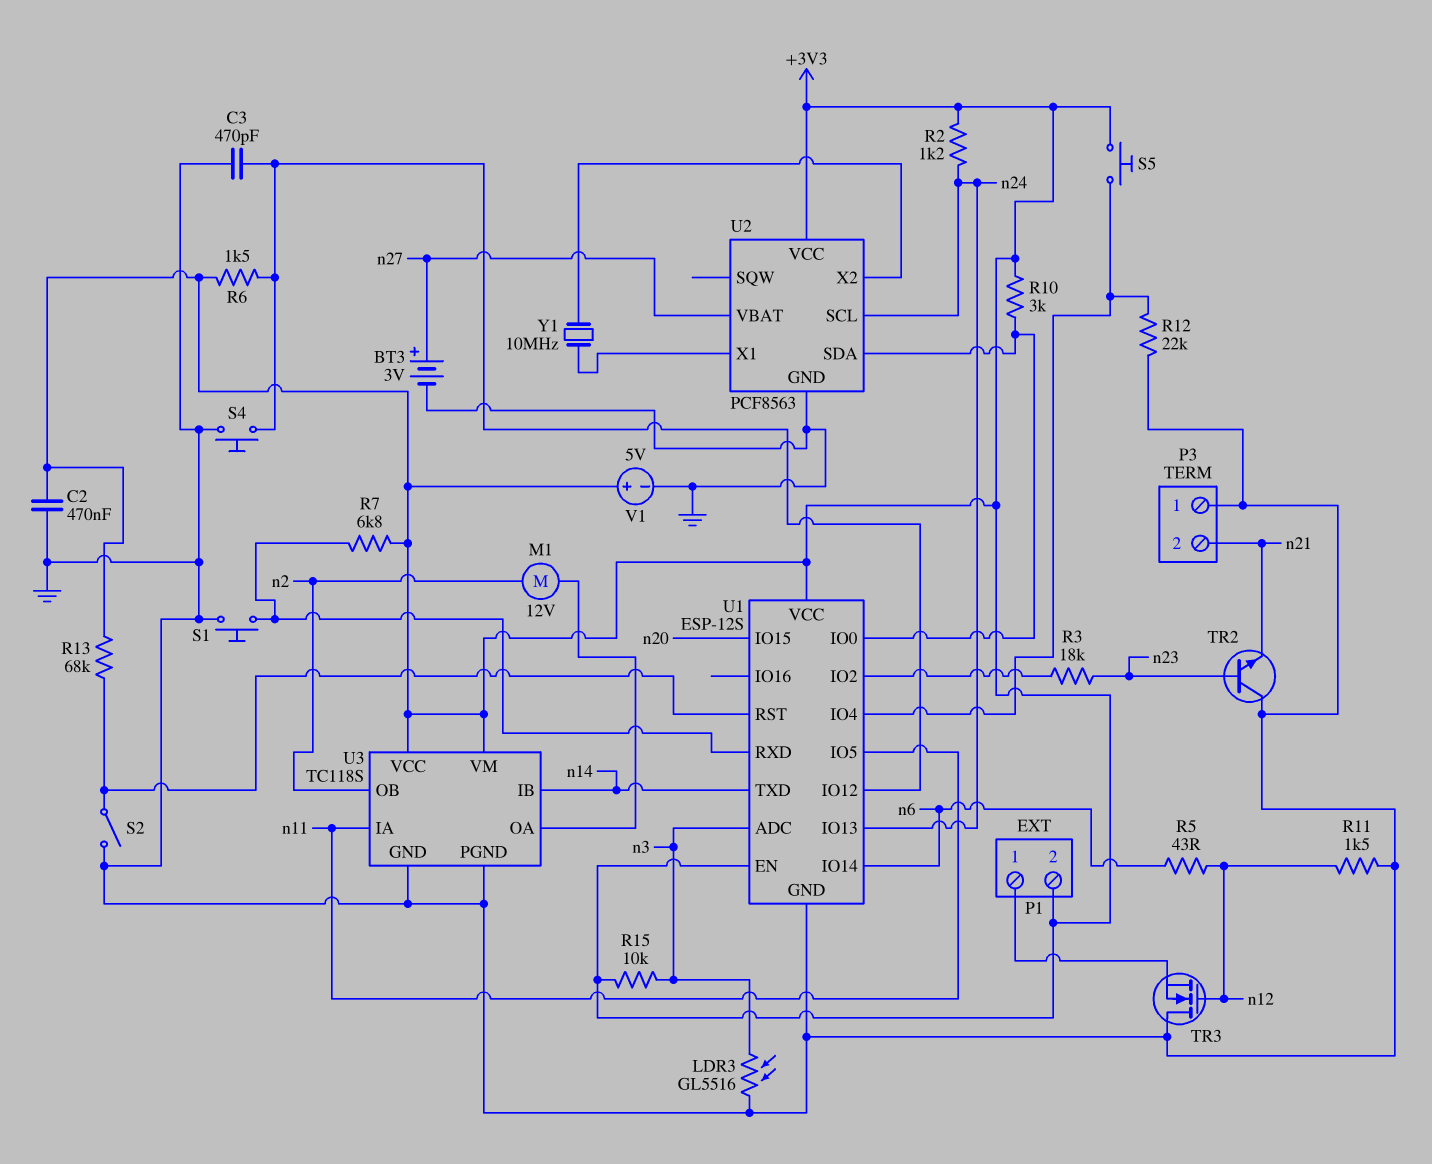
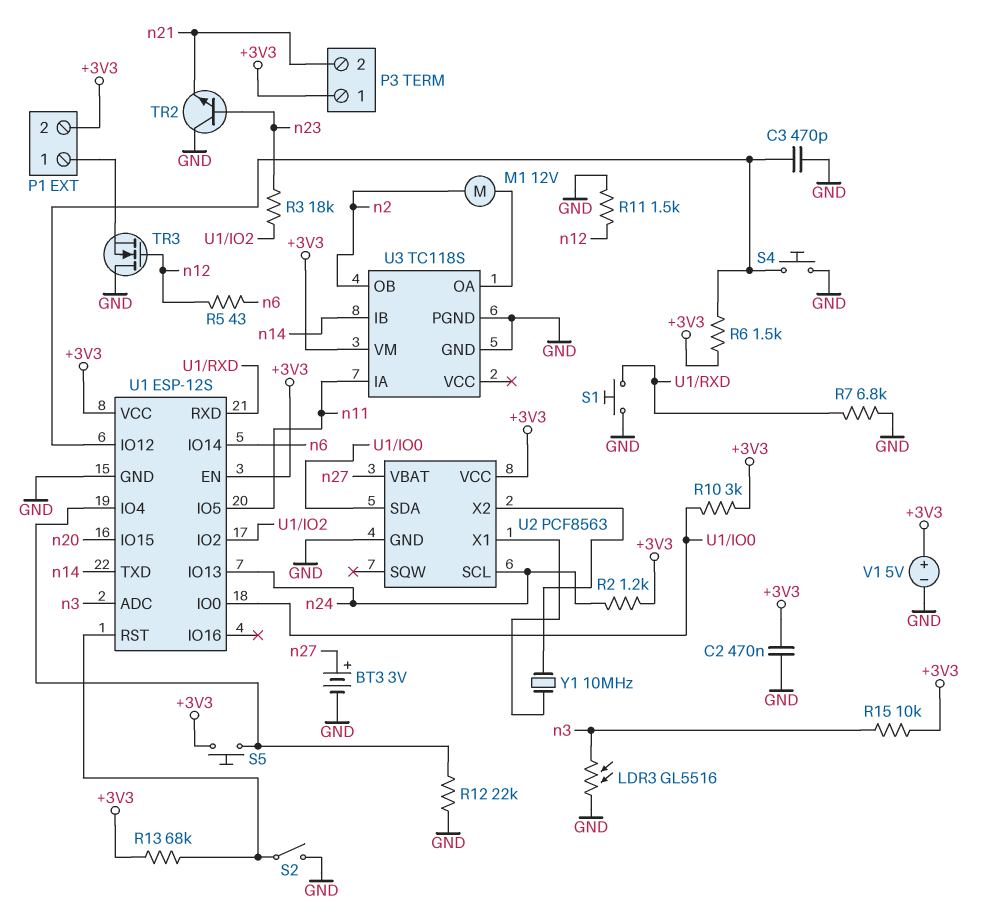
P3 pin 1: GND -> +3V3
R7: 6.8k (+3V3, U1/RXD) -> 6.8k (GND, U1/RXD)
U3 pin VCC: +3V3 -> none

